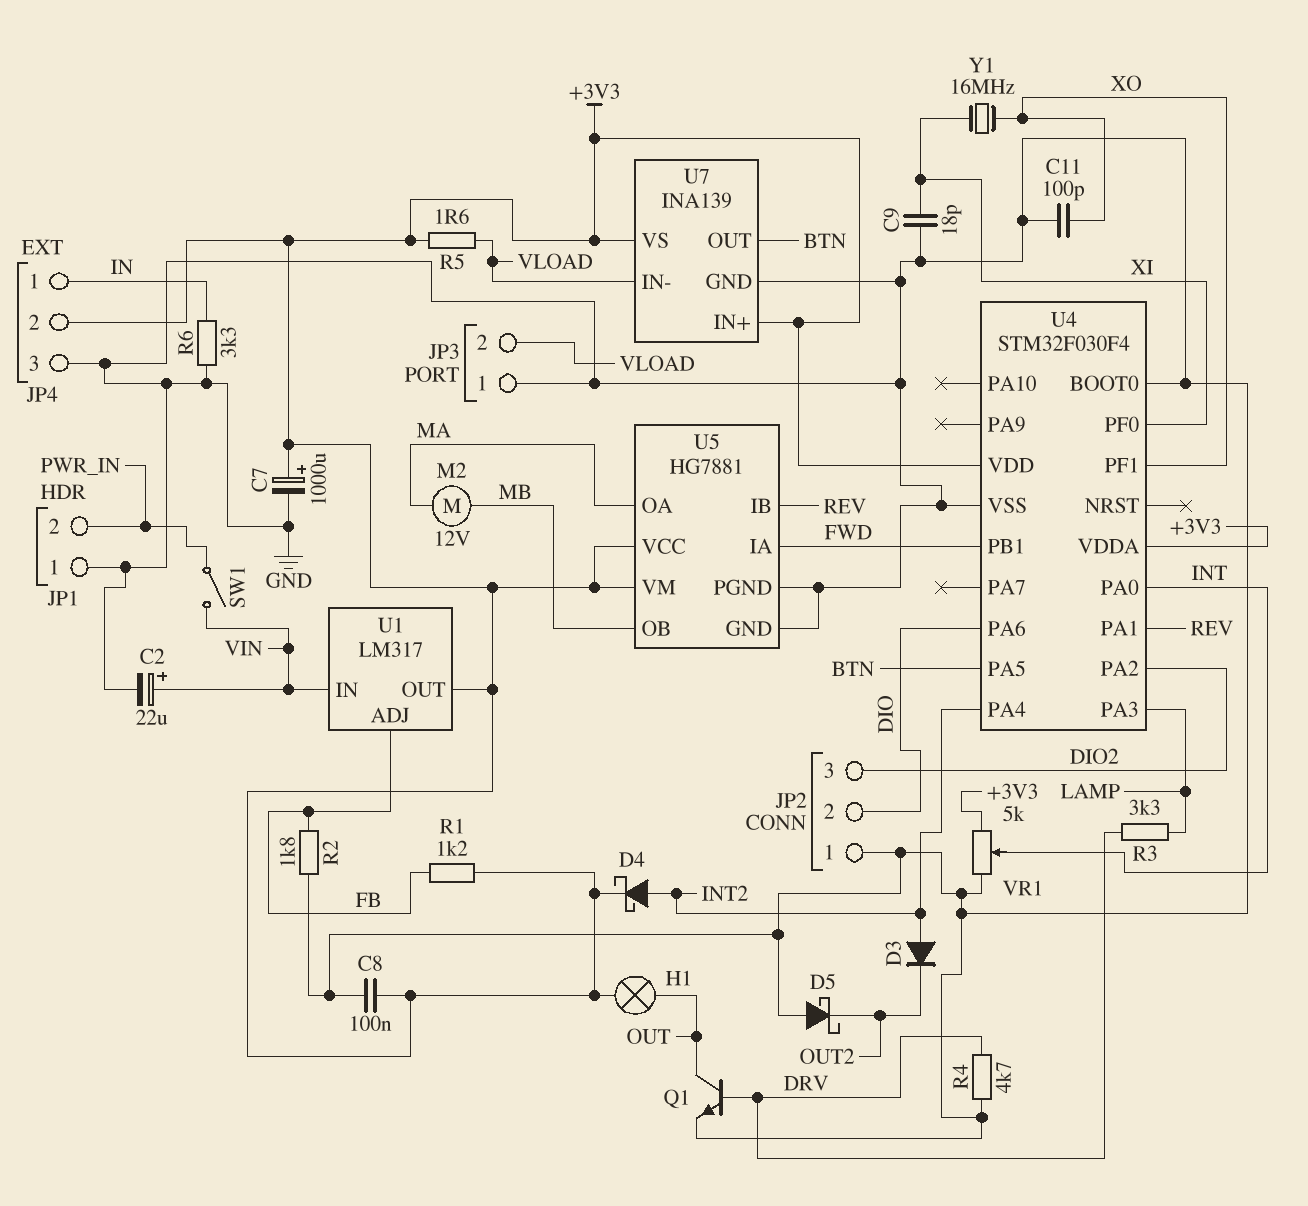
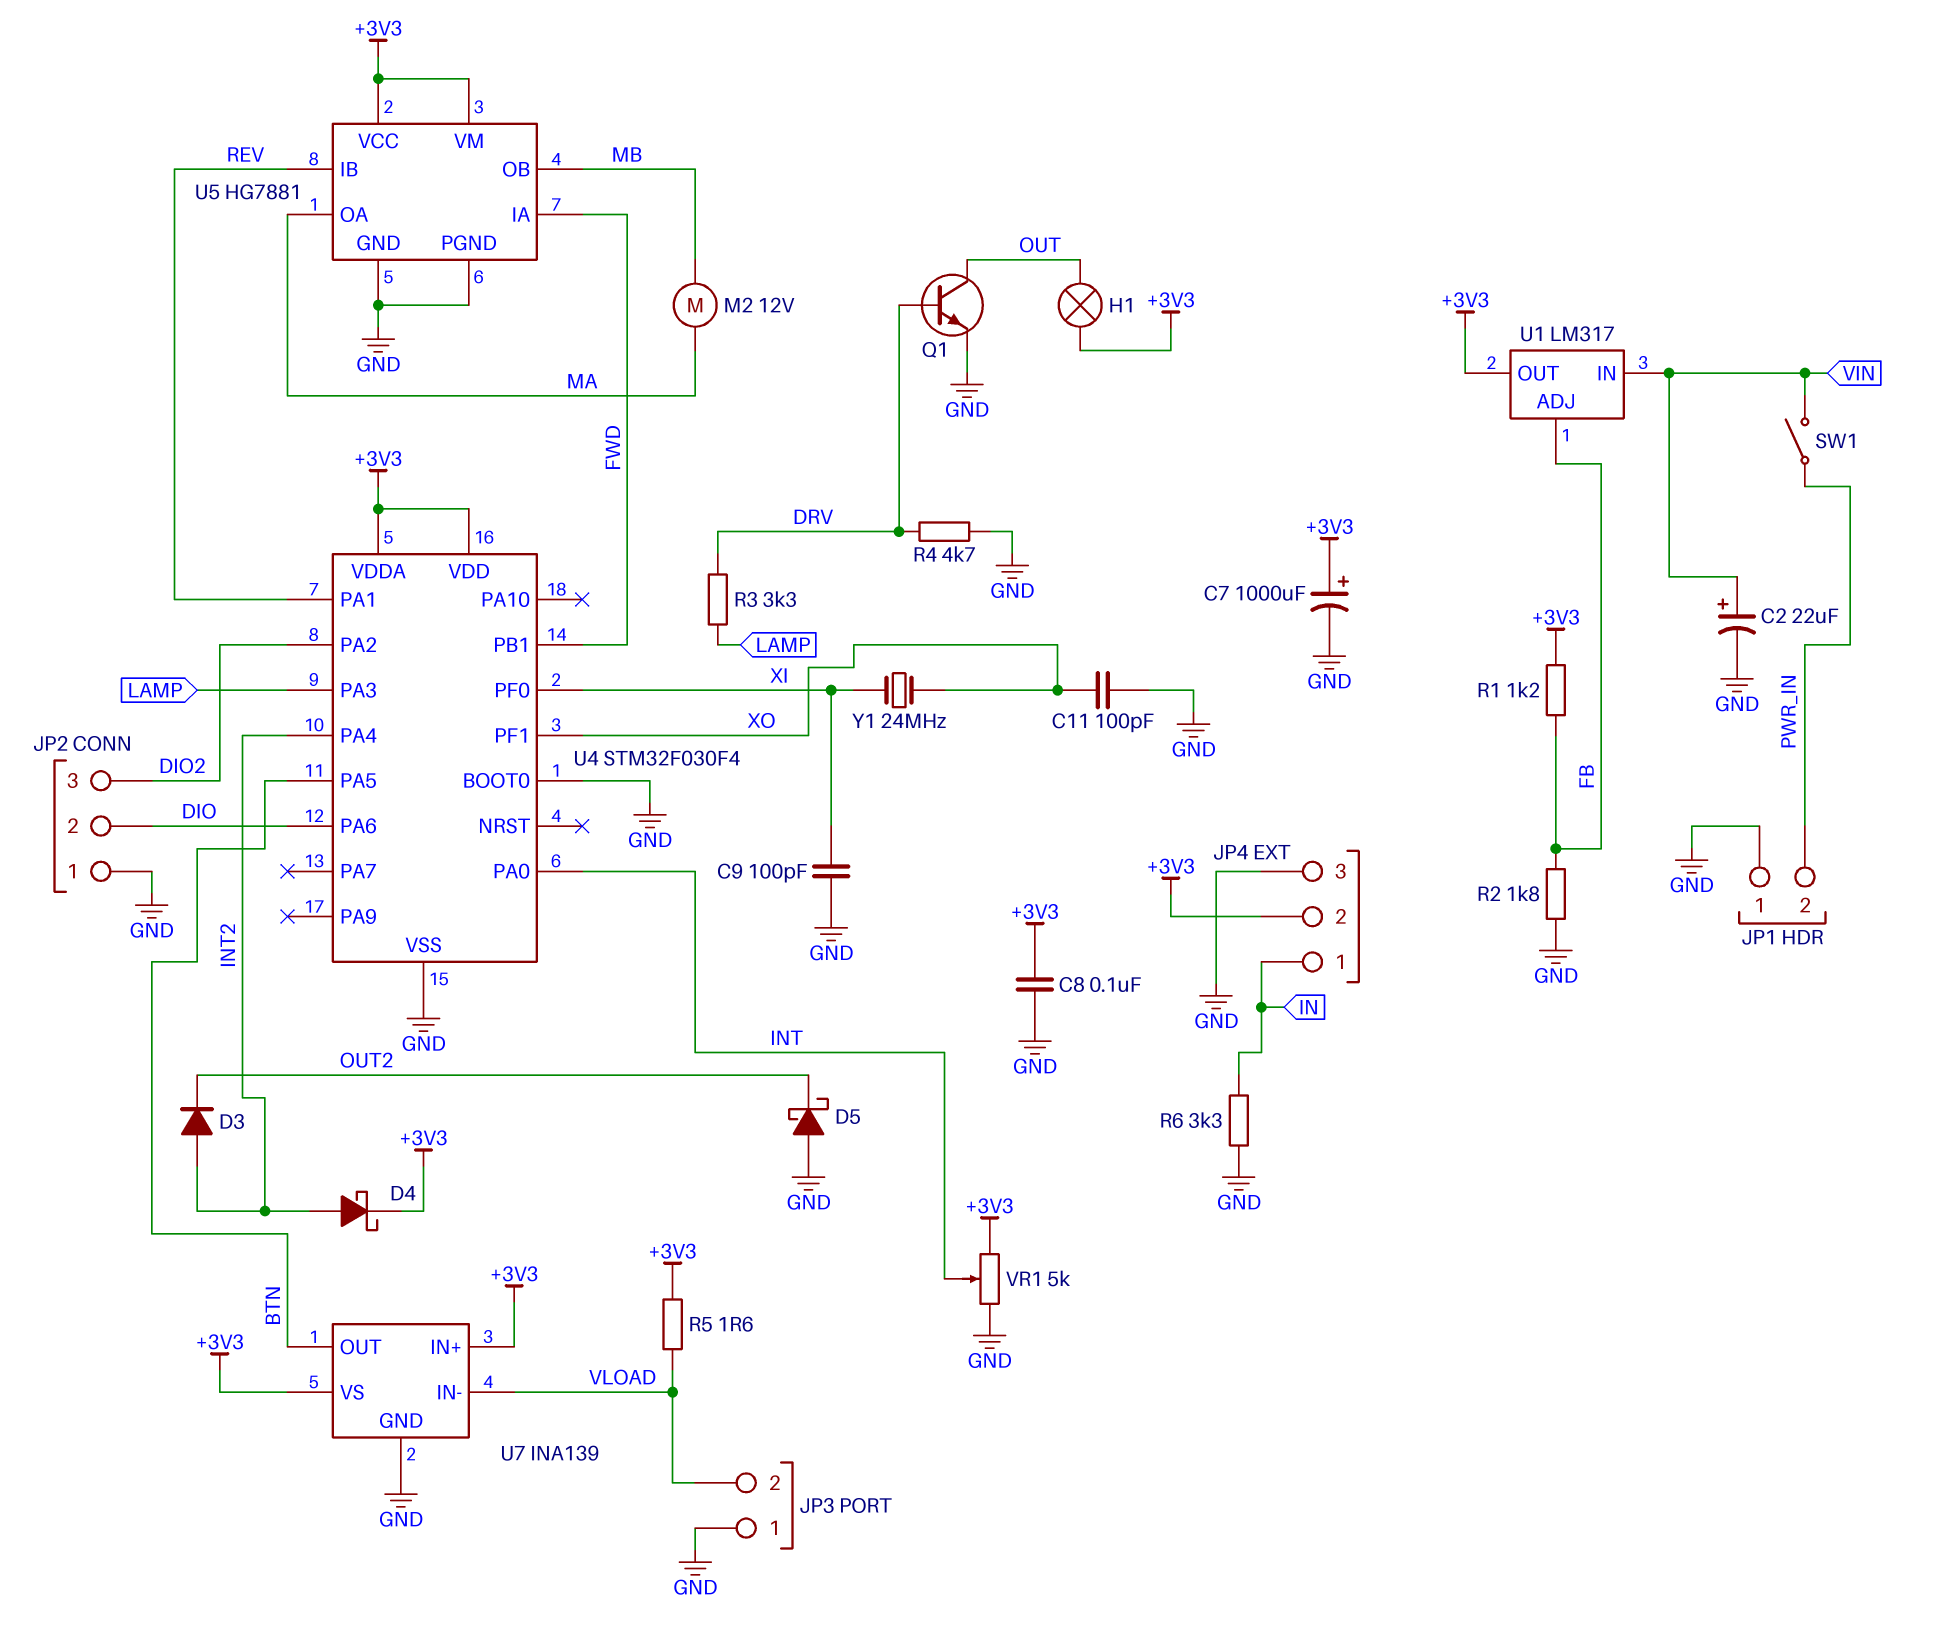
C9: 18pF (GND, XI) -> 100pF (GND, XI)
Y1: 16MHz (XI, XO) -> 24MHz (XI, XO)

